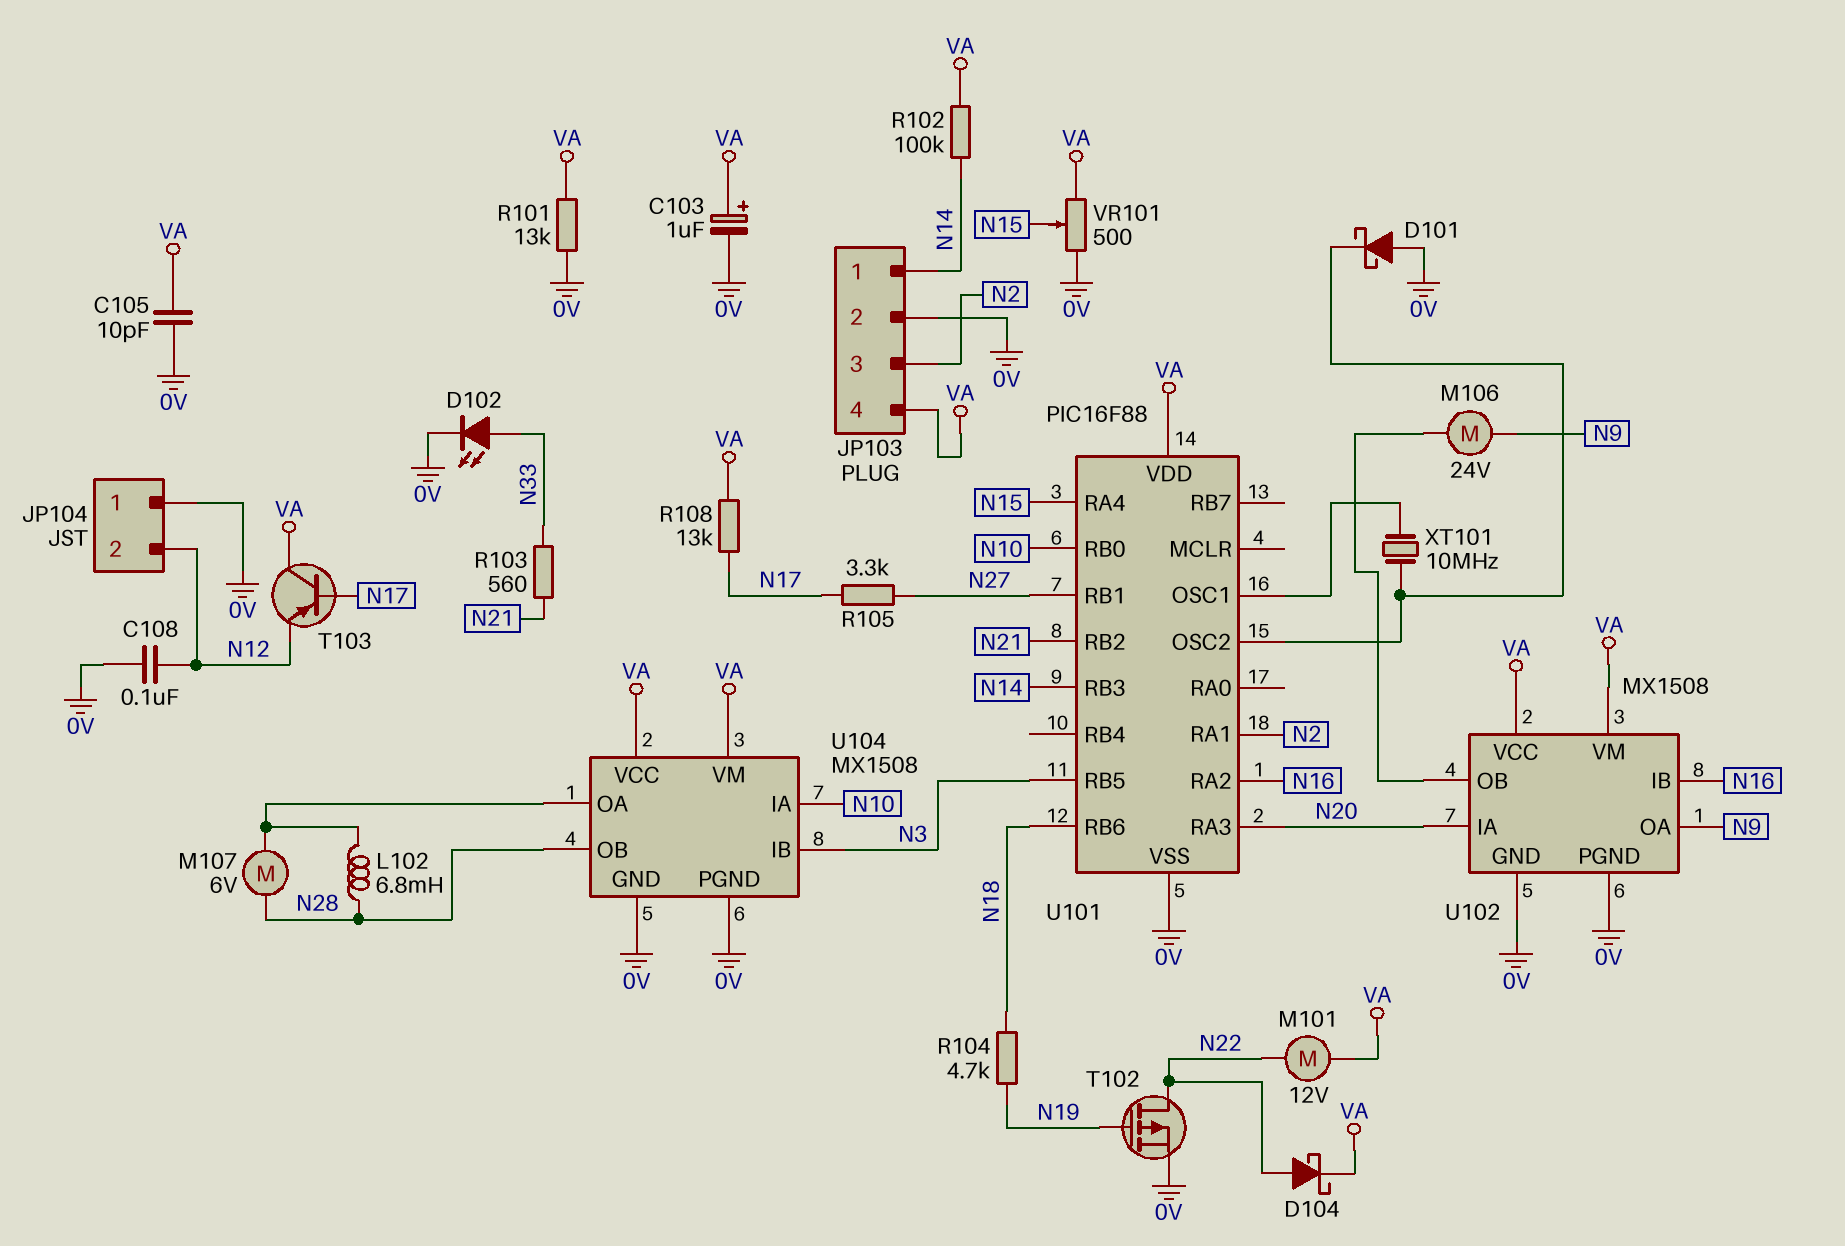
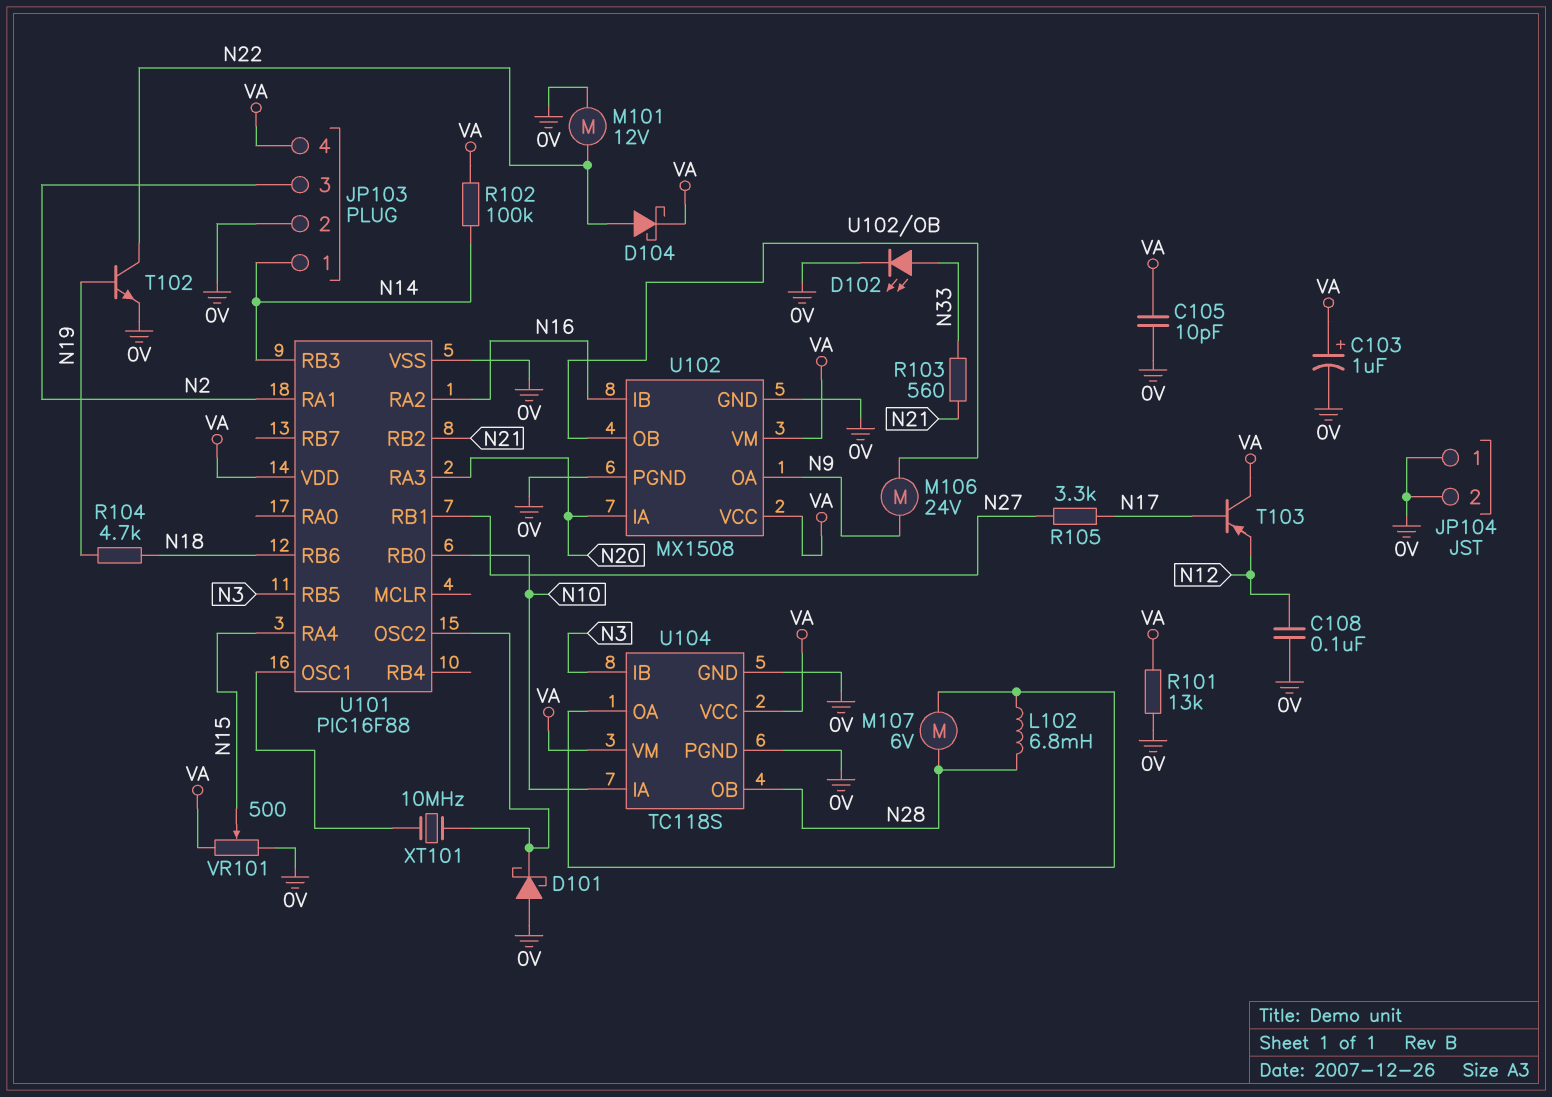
JP104 pin 2: N12 -> 0V
M101: motor 12V (N22, VA) -> motor 12V (0V, N22)
R108: 13k (N17, VA) -> none
T102: PMOS (G N19, D N22, S 0V) -> NPN (B N19, C N22, E 0V)
U104: MX1508 -> TC118S

